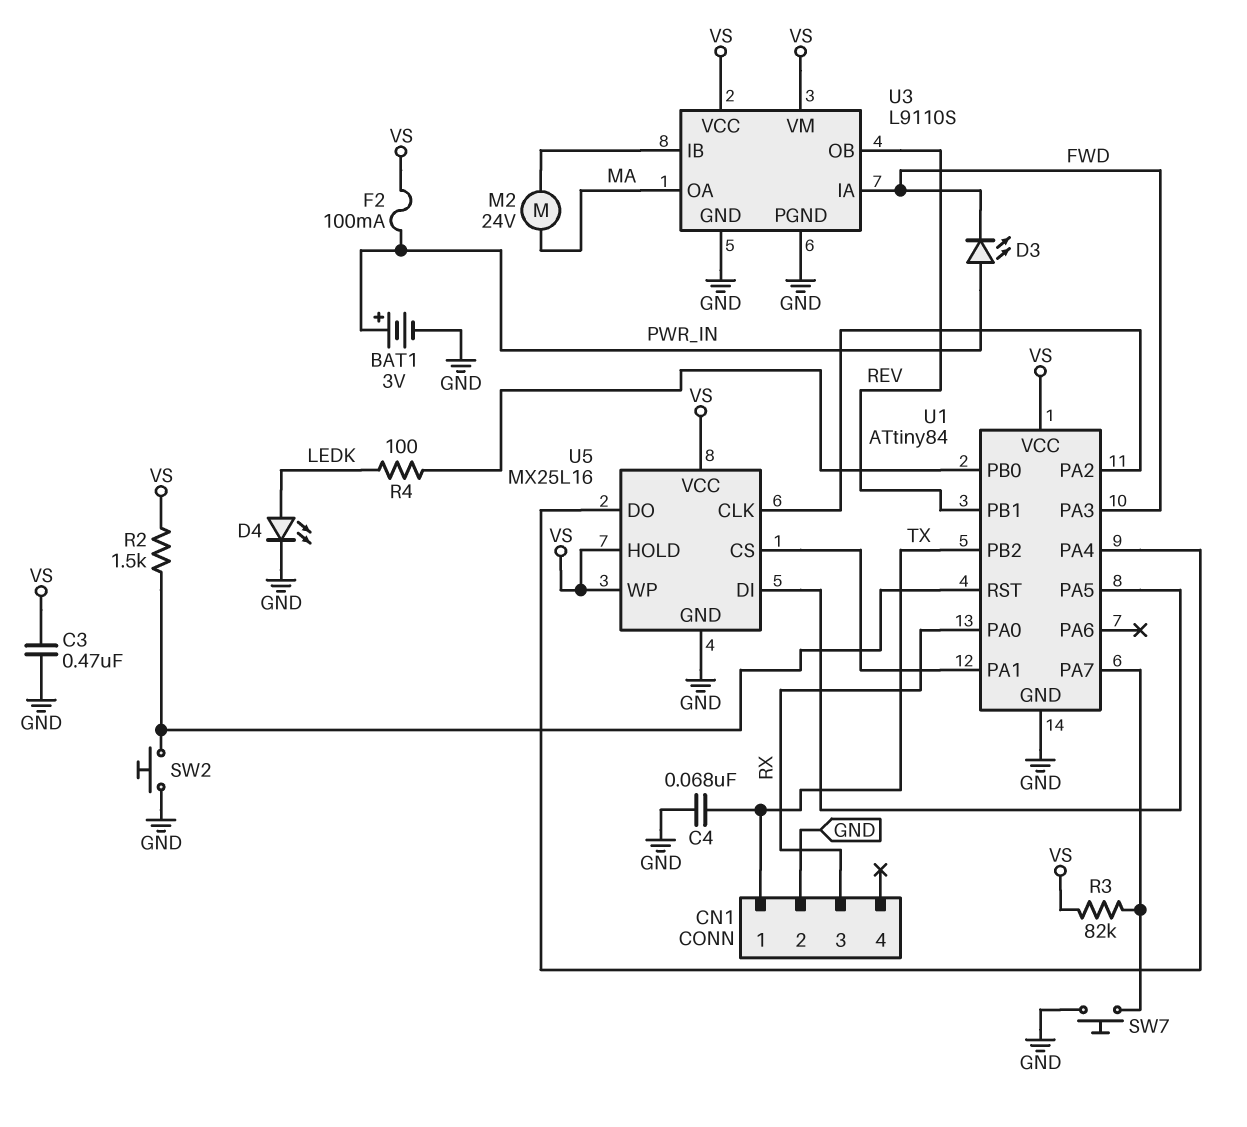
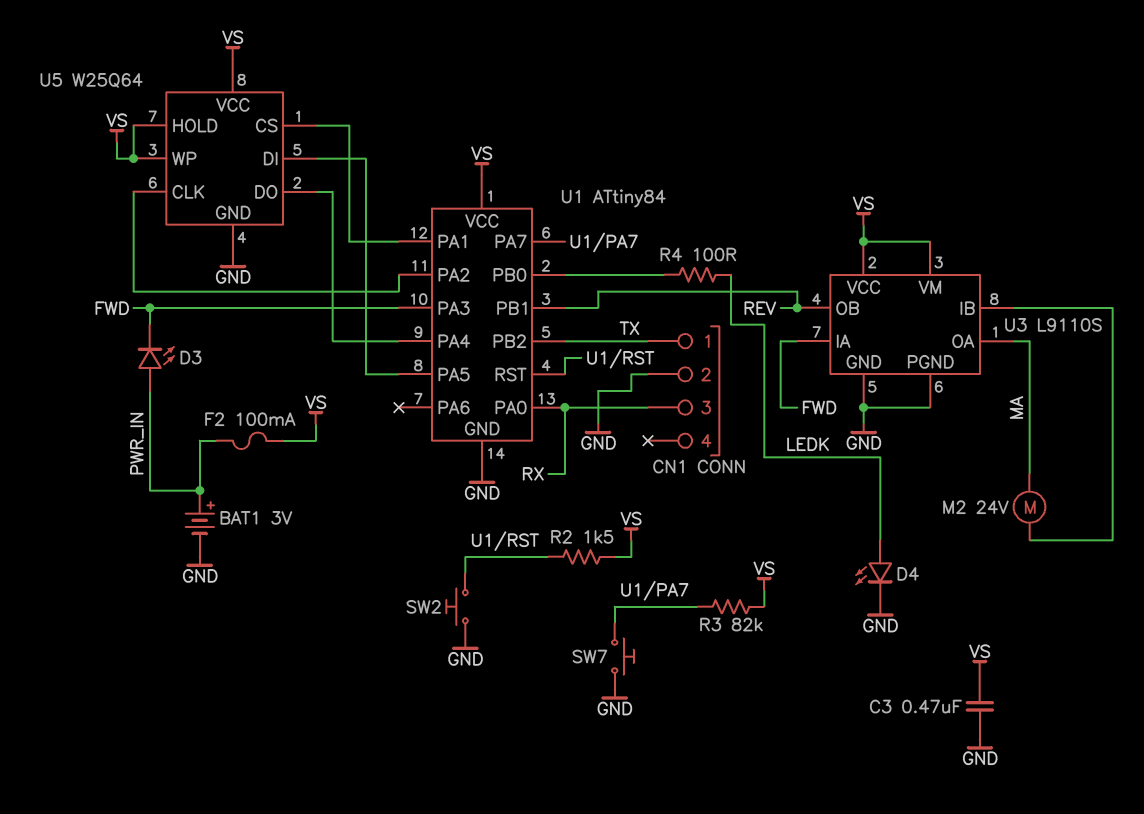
C4: 68nF (GND, TX) -> none
U5: MX25L16 -> W25Q64

